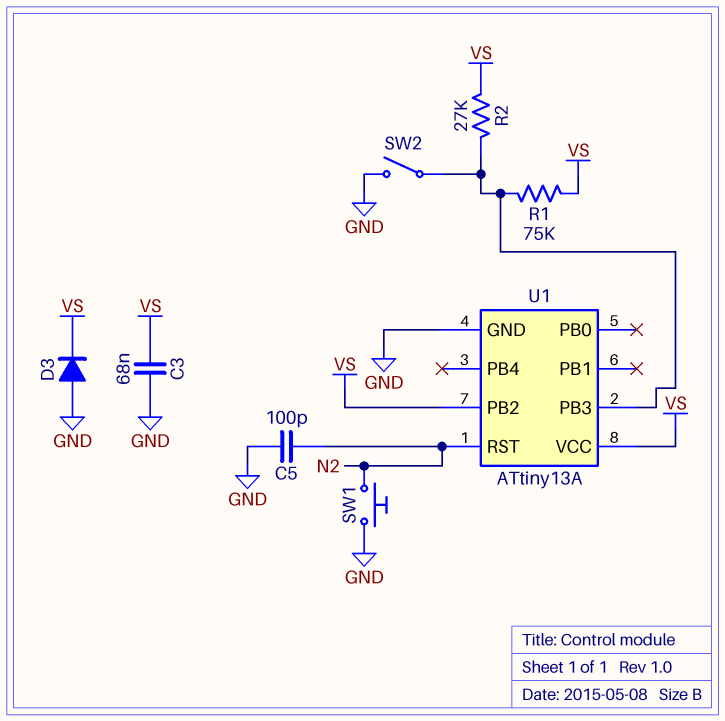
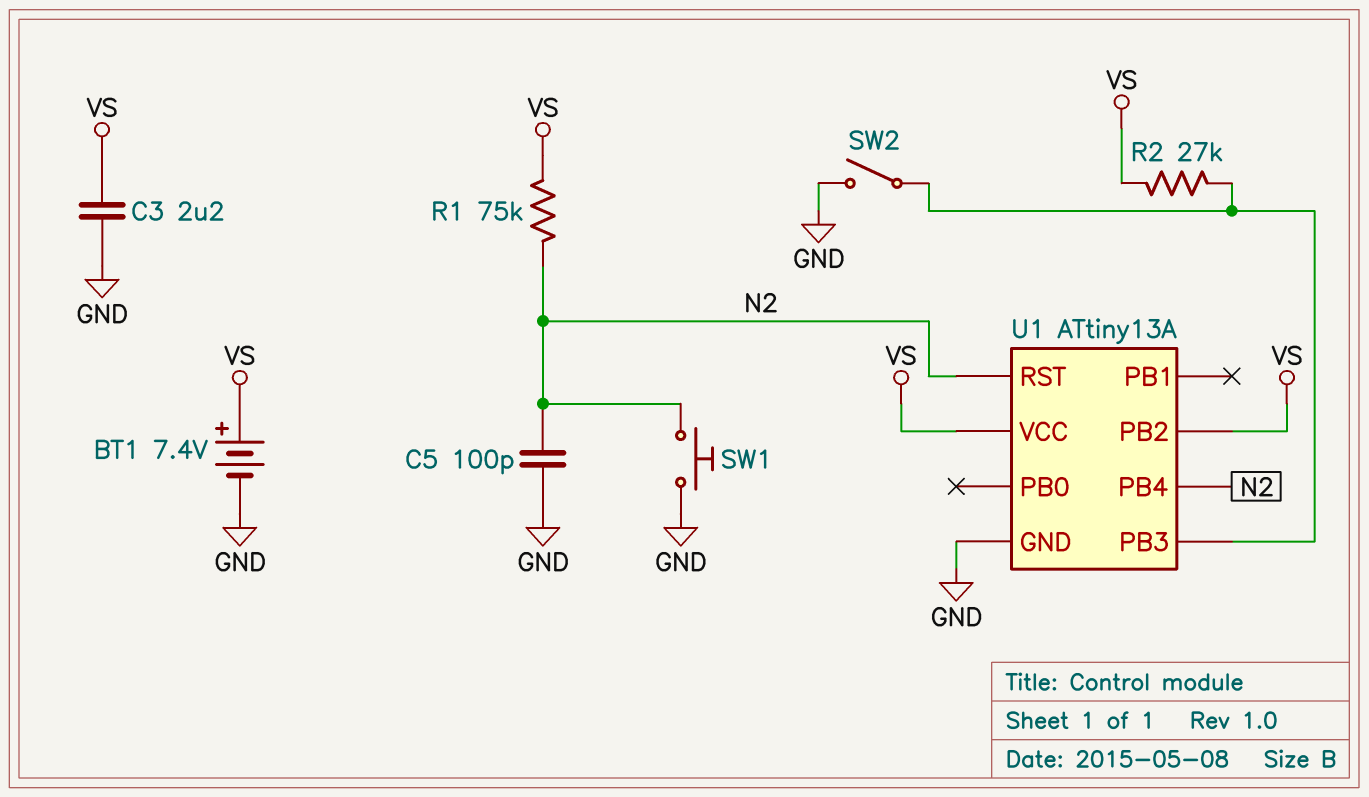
BT1: none -> 7.4V (plus VS, minus GND)
C3: 68nF (GND, VS) -> 2.2uF (GND, VS)
D3: diode (A GND, K VS) -> none
R1: 75k (U1/PB3, VS) -> 75k (N2, VS)
U1 pin PB4: none -> N2

